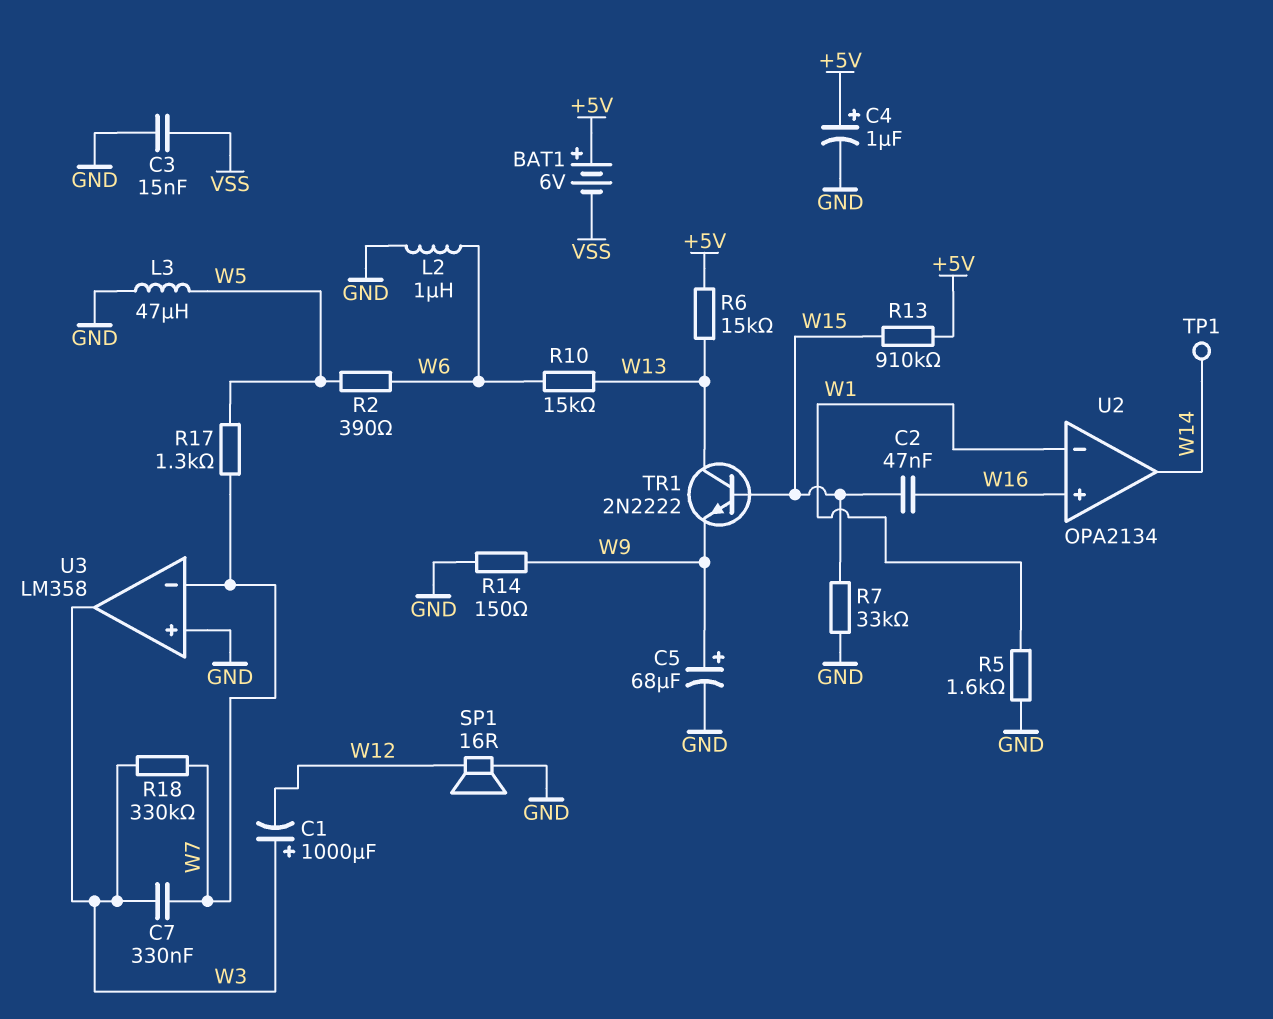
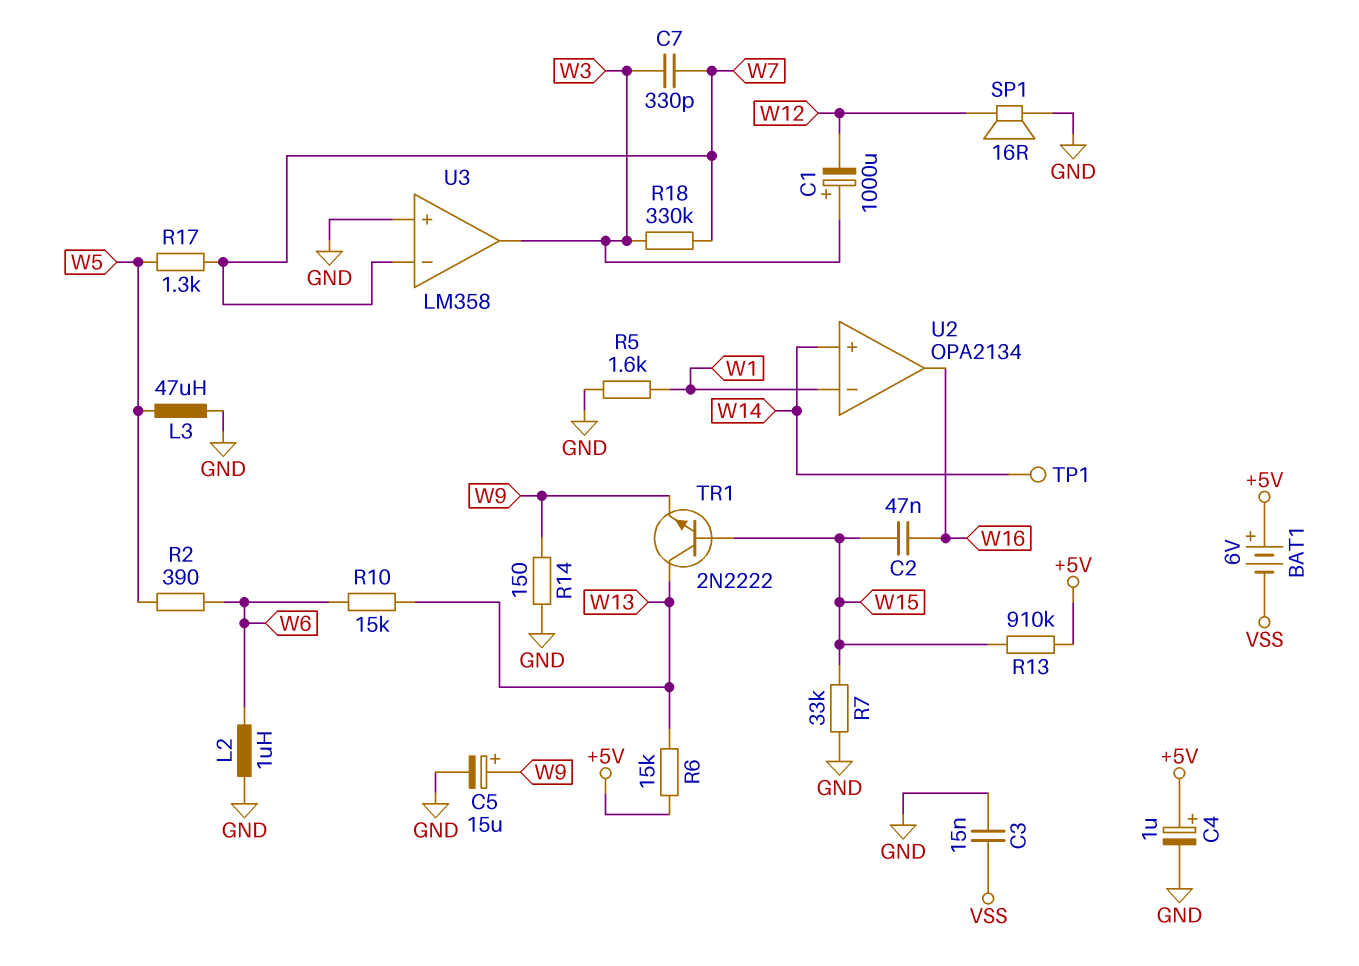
C5: 68uF (plus W9, minus GND) -> 15uF (plus W9, minus GND)
C7: 330nF (W3, W7) -> 330pF (W3, W7)
U2 pin in+: W16 -> W14
U2 pin out: W14 -> W16

